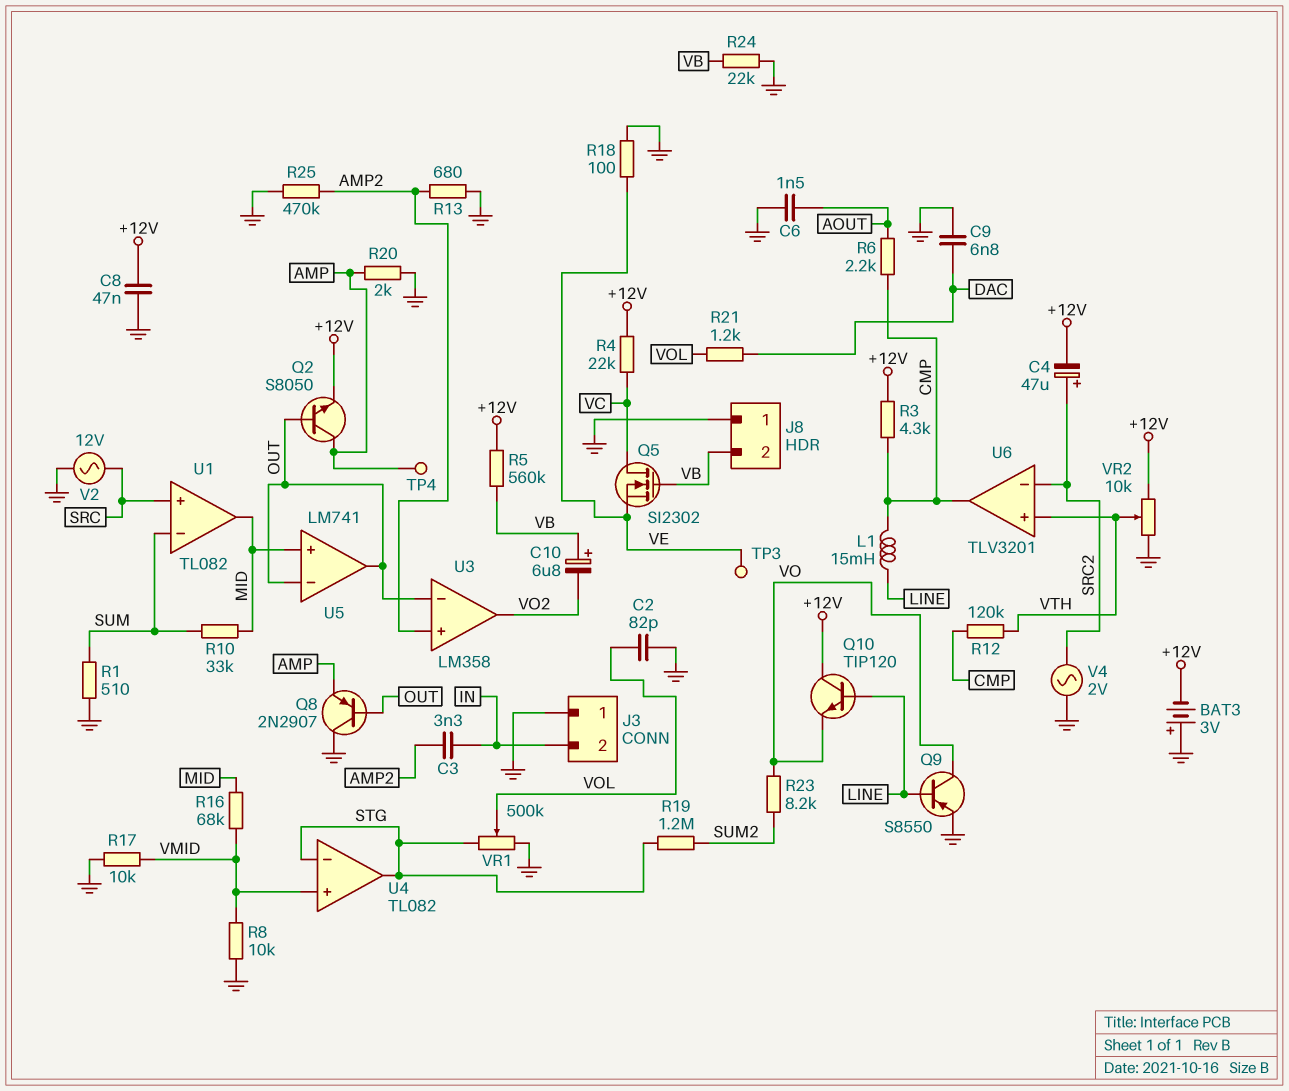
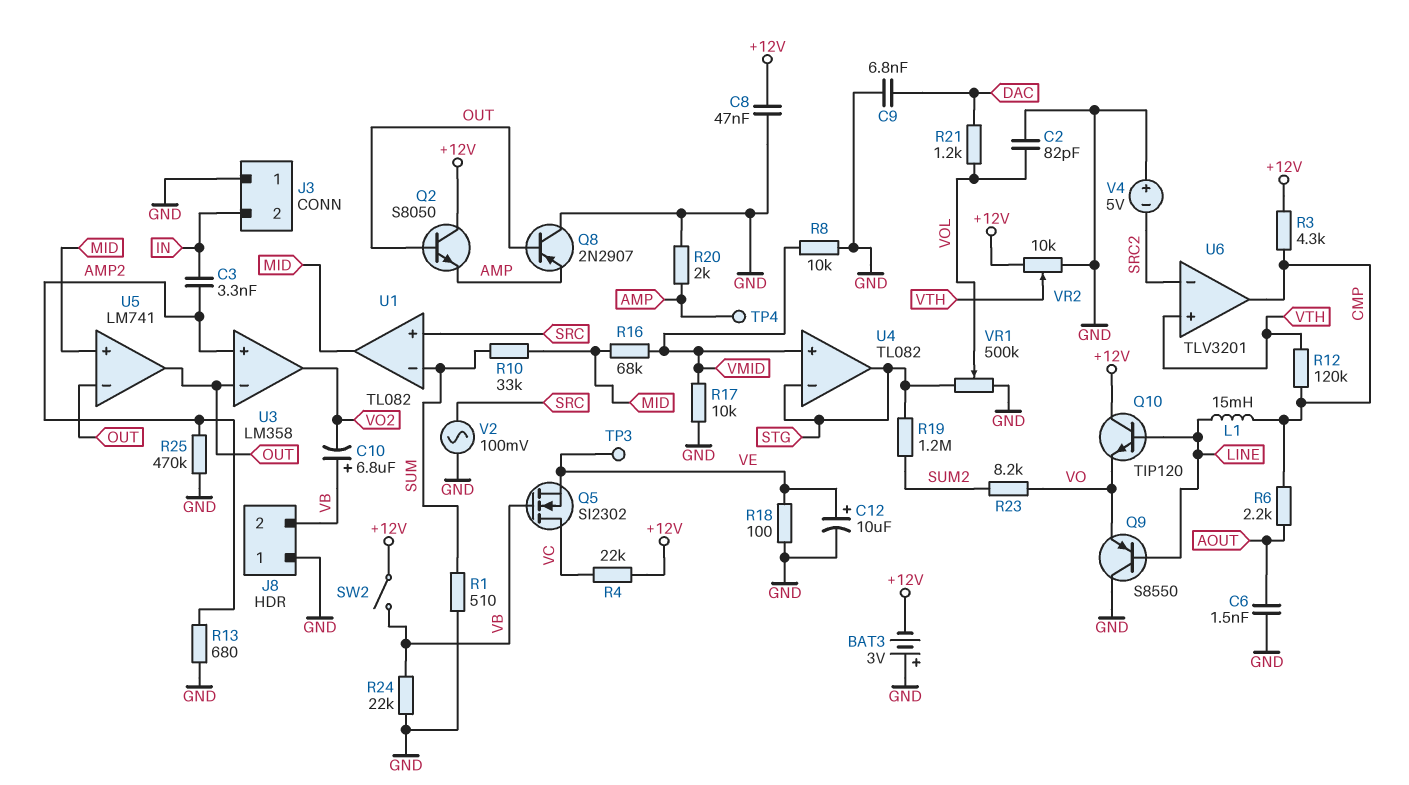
C4: 47uF (plus SRC2, minus +12V) -> none
C12: none -> 10uF (plus VE, minus GND)
Q2: NPN S8050 (B OUT, C AMP, E +12V) -> NPN S8050 (B OUT, C +12V, E AMP)
Q9: PNP S8550 (B LINE, C VO, E GND) -> PNP S8550 (B LINE, C GND, E VO)
R5: 560k (+12V, VB) -> none
SW2: none -> switch (+12V, VB)
V2: AC 12V (GND, SRC) -> AC 100mV (GND, SRC)
V4: AC 2V (GND, SRC2) -> 5V (plus GND, minus SRC2)

